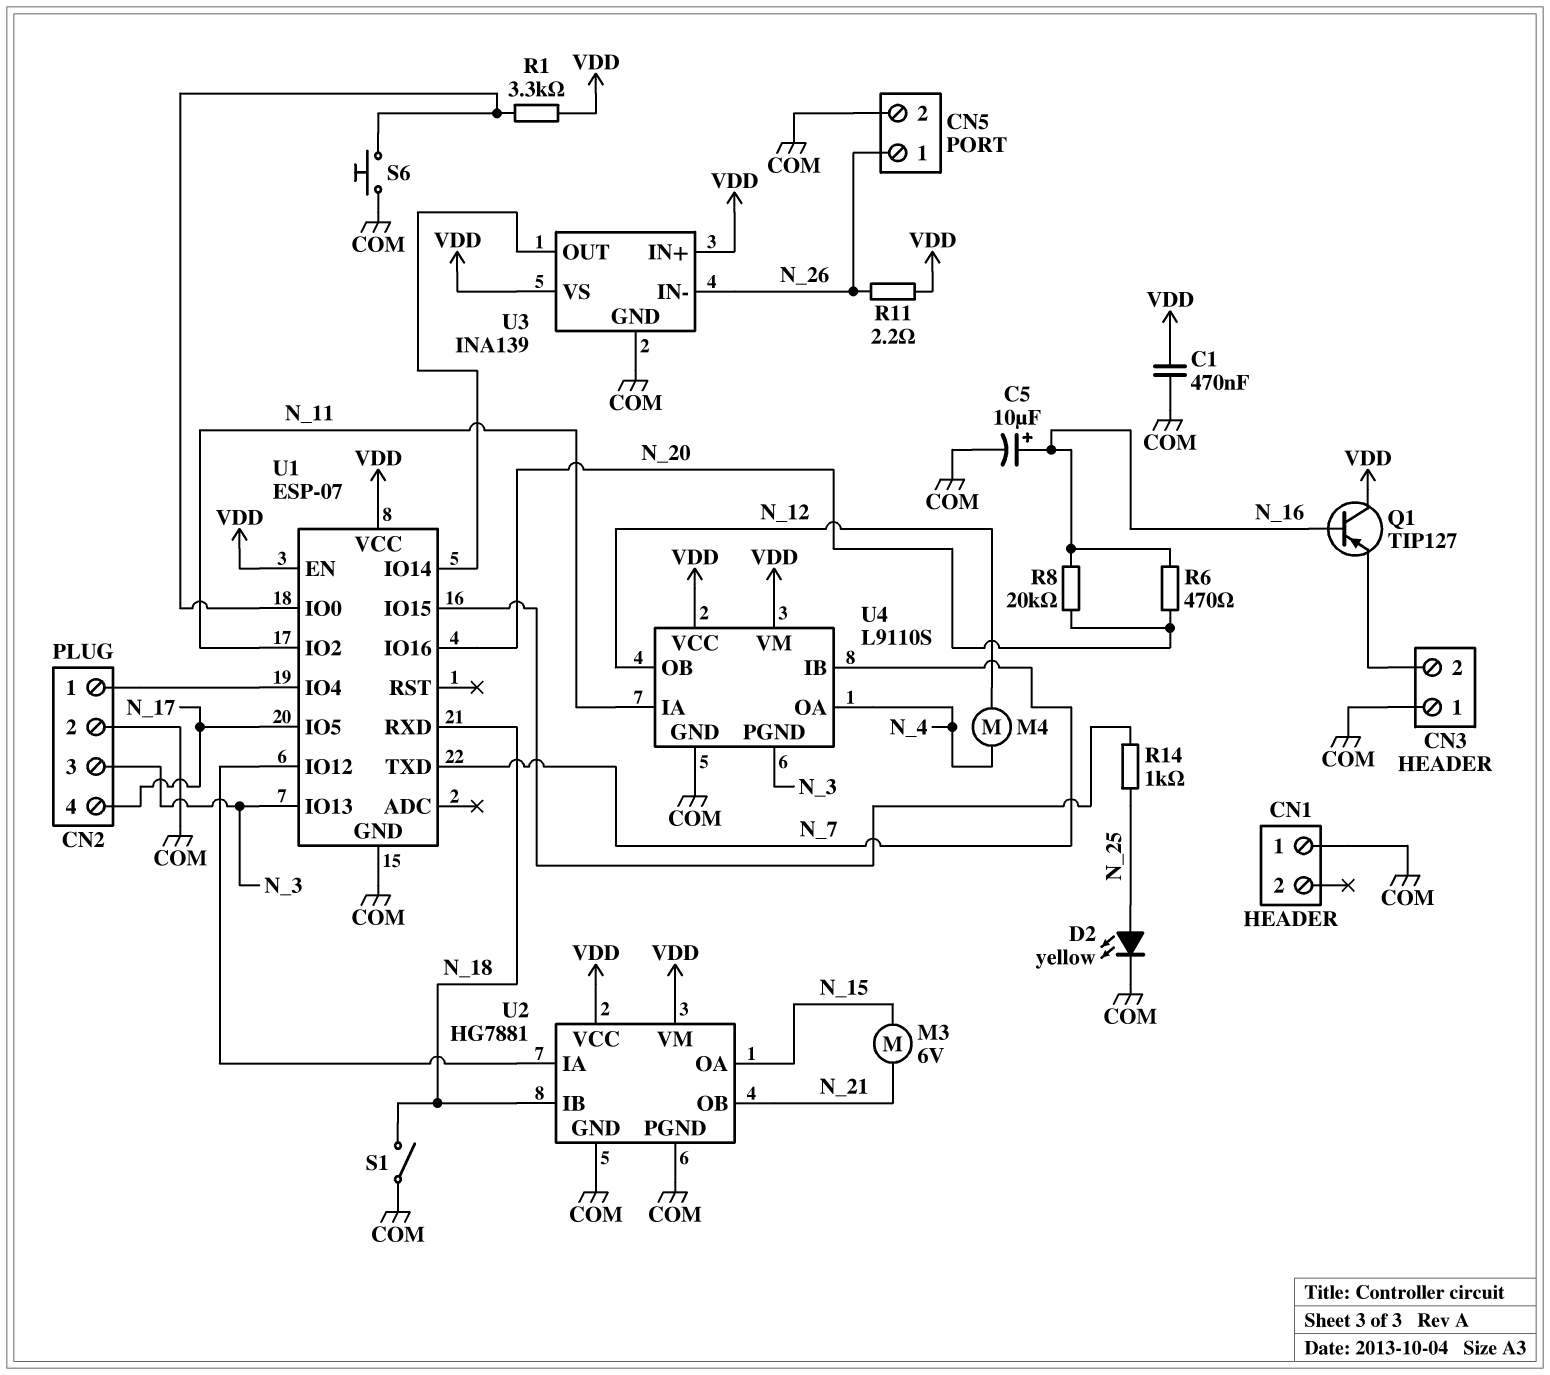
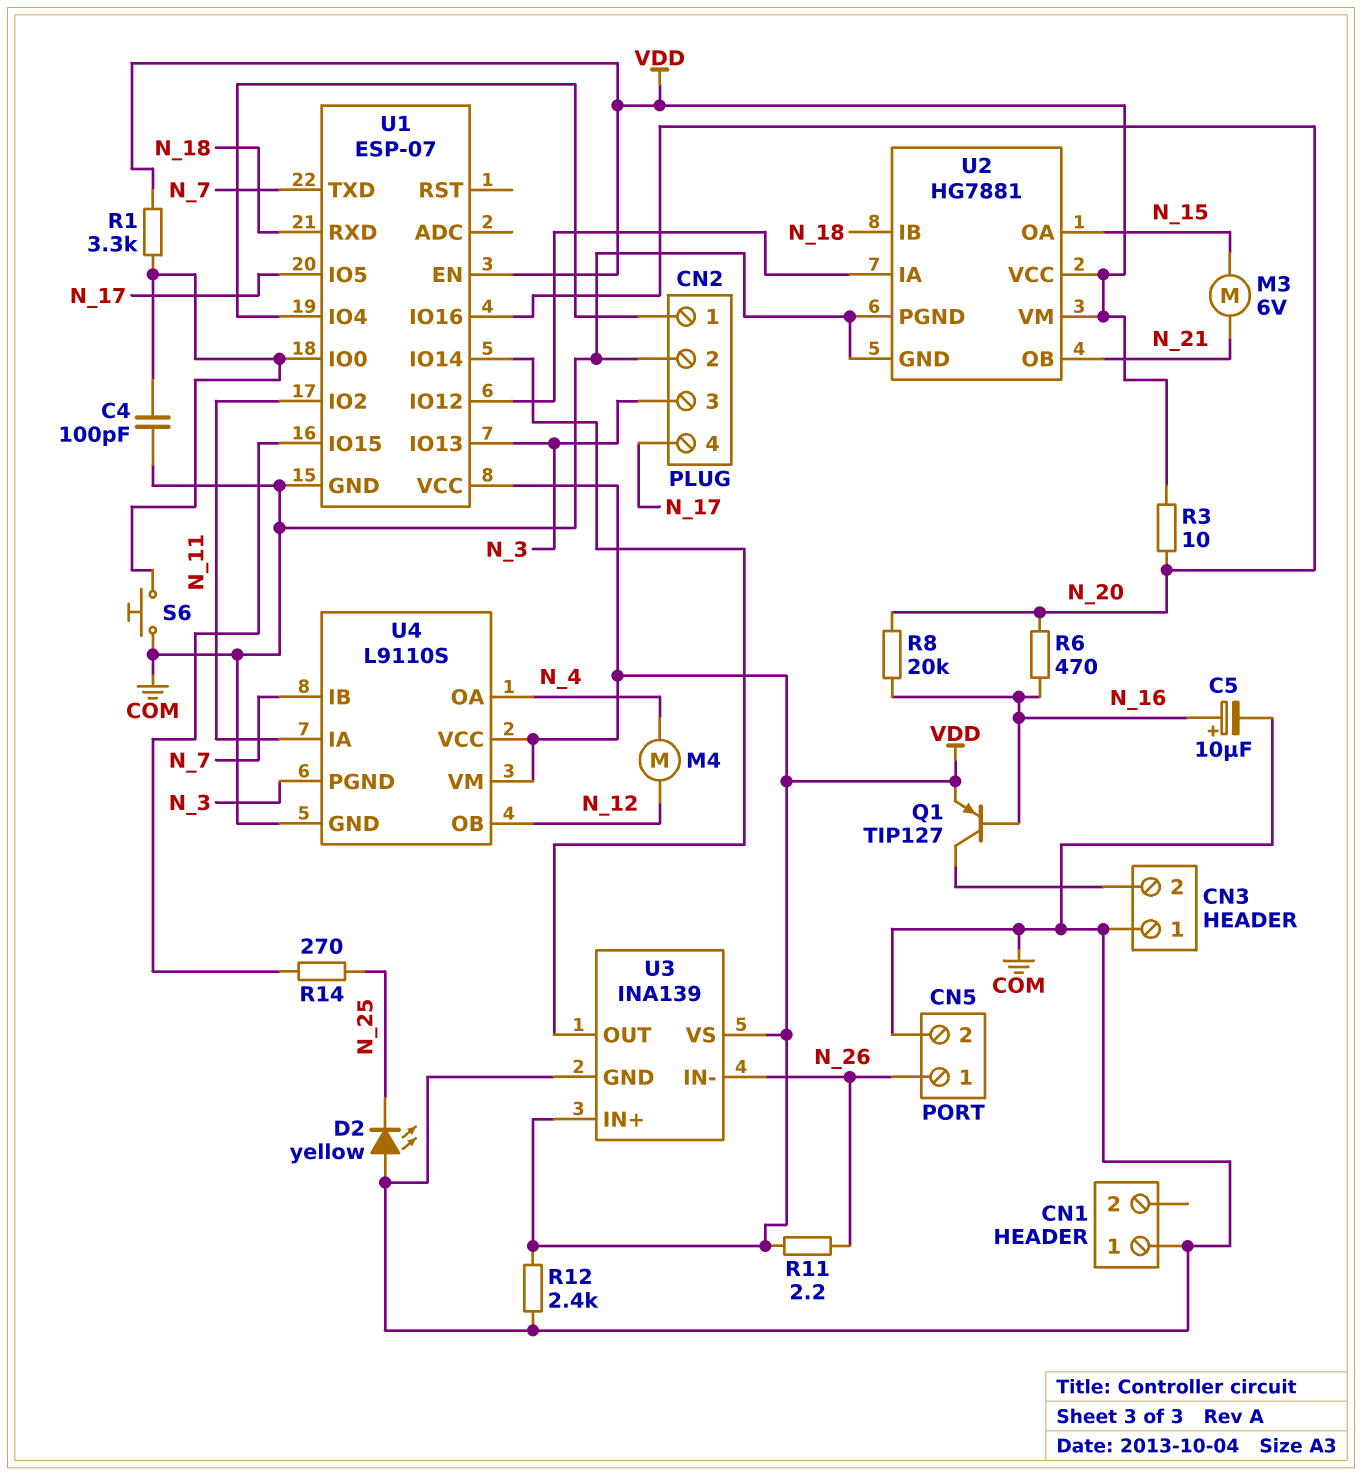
C1: 470nF (COM, VDD) -> none
C4: none -> 100pF (COM, U1/IO0)
D2: LED yellow (A N_25, K COM) -> LED yellow (A COM, K N_25)
Q1: PNP TIP127 (B N_16, C VDD, E CN3/2) -> PNP TIP127 (B N_16, C CN3/2, E VDD)
R3: none -> 10 (N_20, VDD)
R12: none -> 2.4k (COM, VDD)
R14: 1k (N_25, U1/IO15) -> 270 (N_25, U1/IO15)
S1: switch (COM, N_18) -> none

